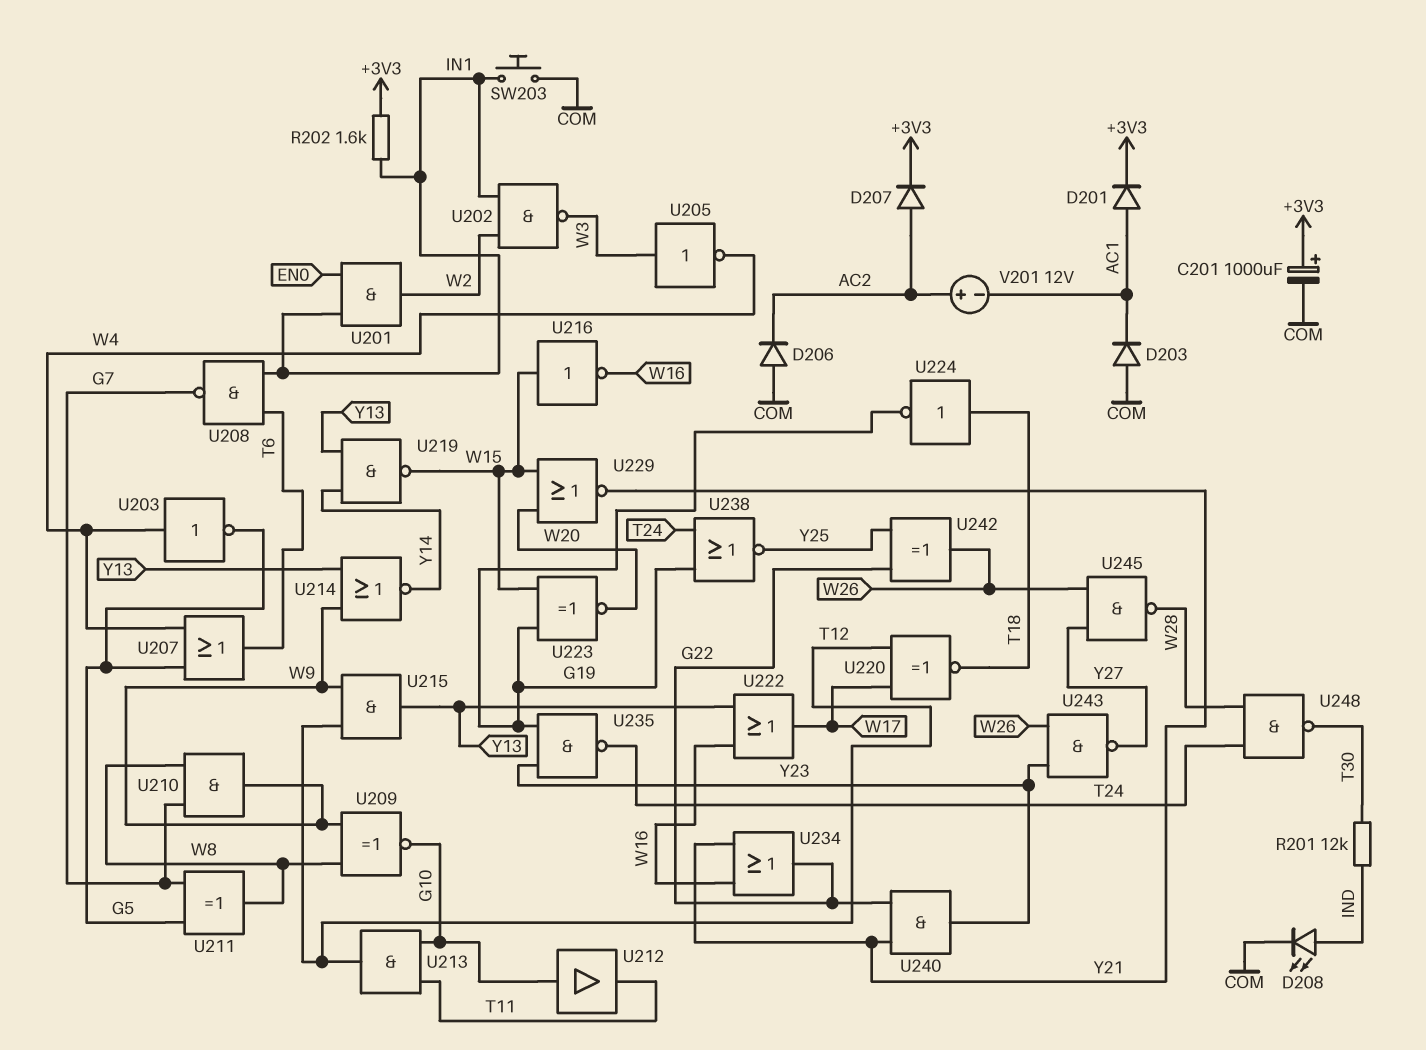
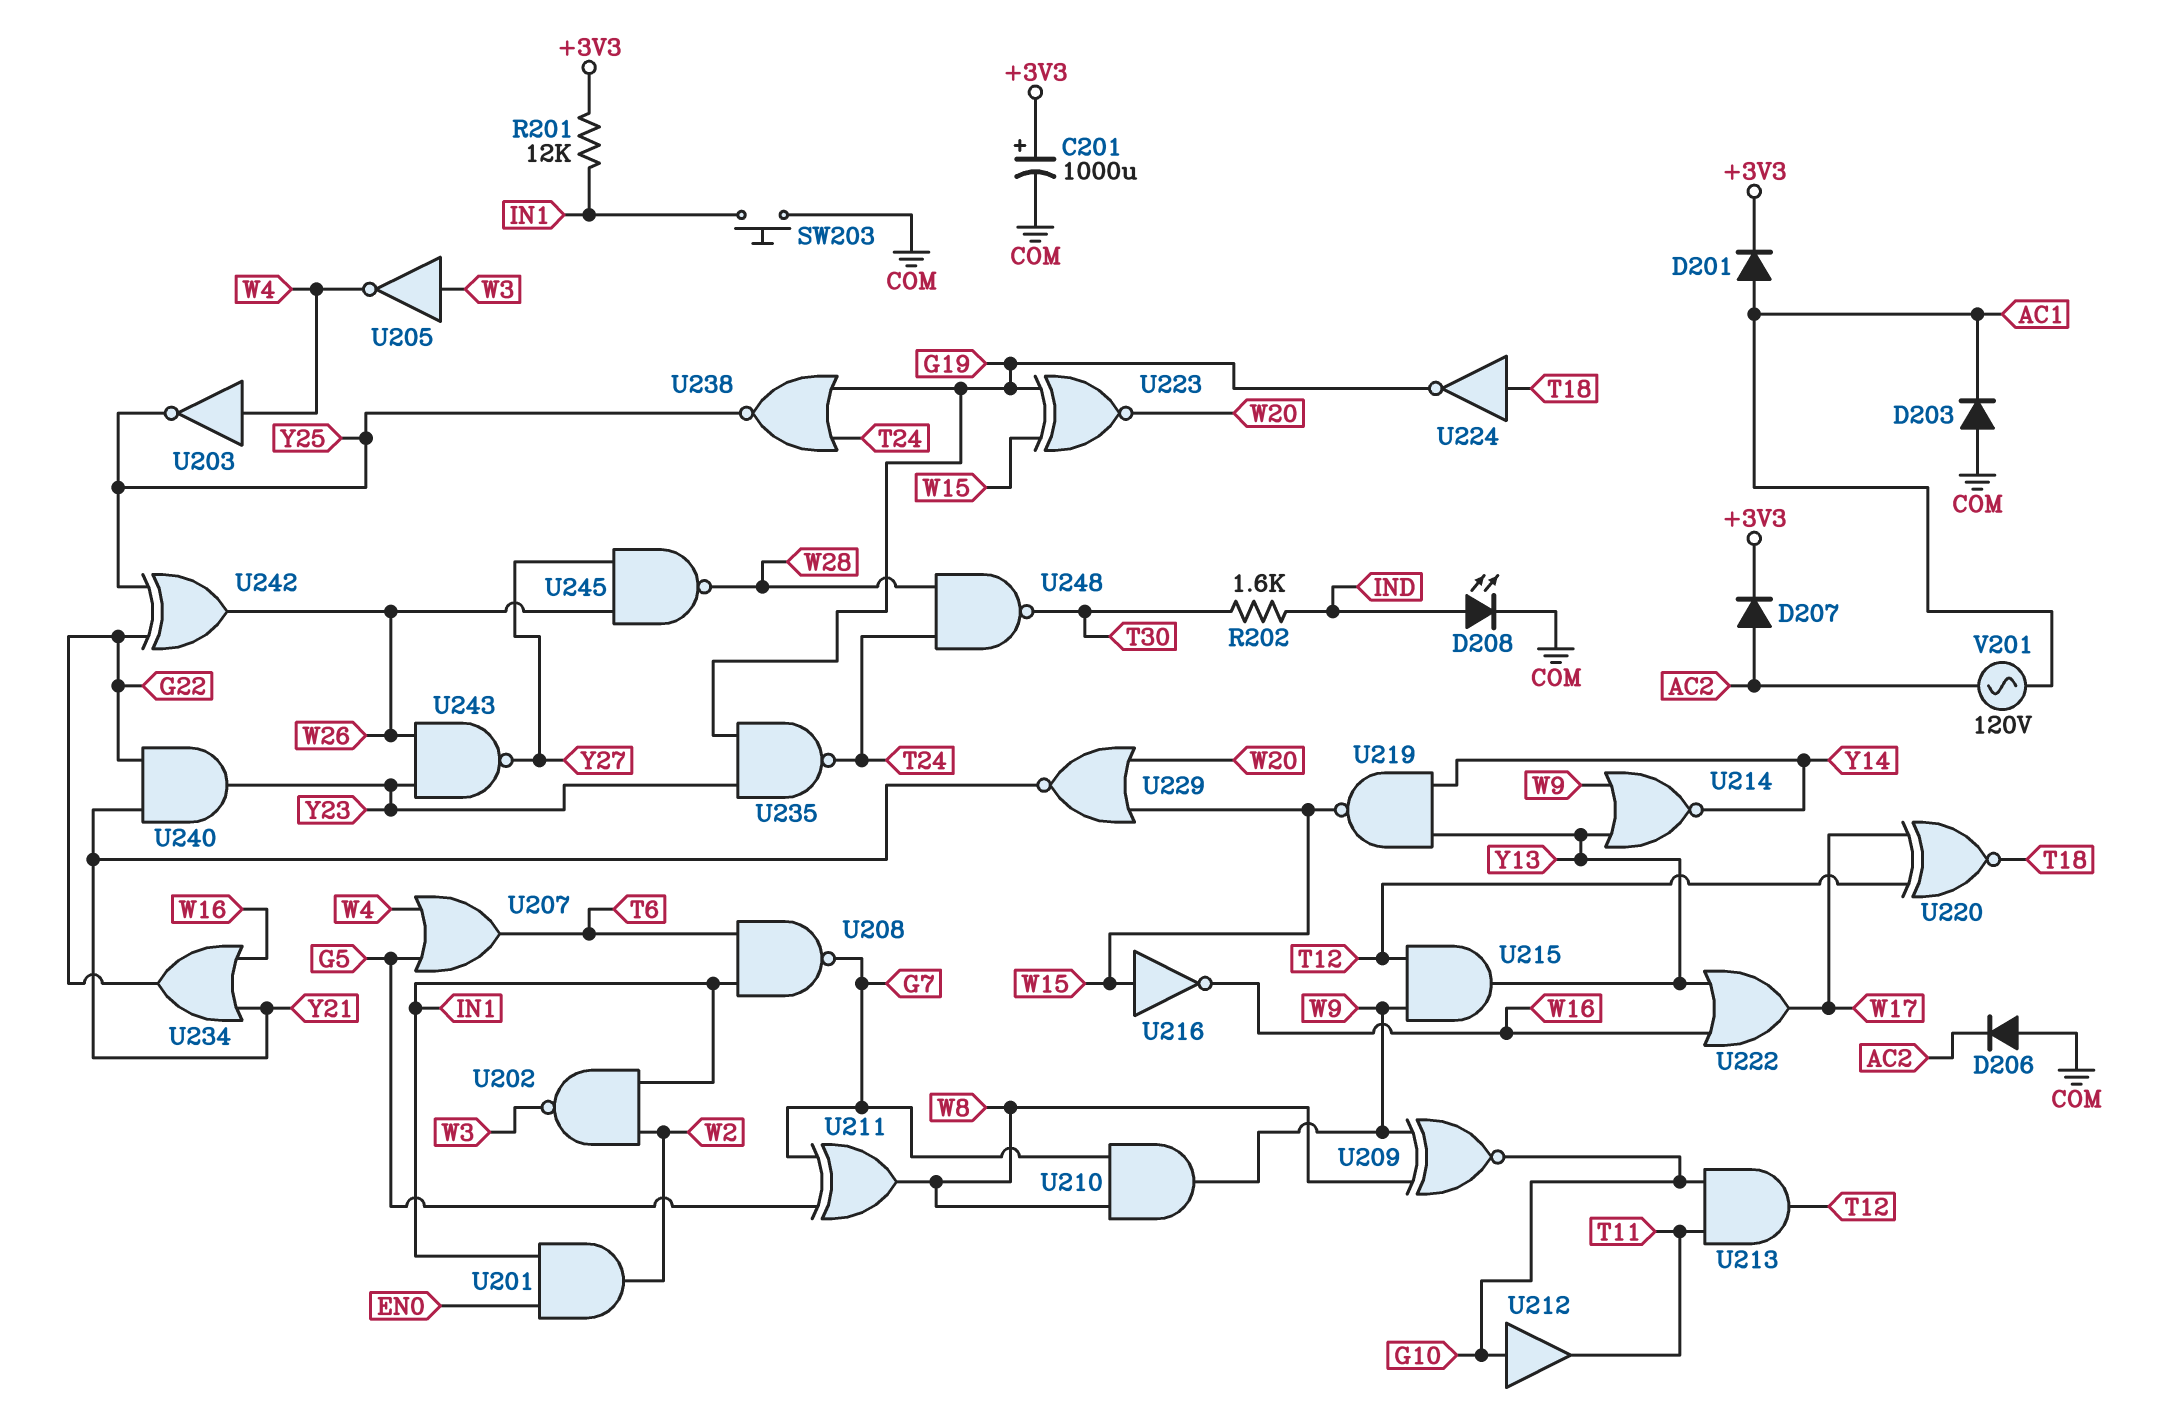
R201: 12k (IND, T30) -> 12k (+3V3, IN1)
R202: 1.6k (+3V3, IN1) -> 1.6k (IND, T30)
U203: NOT (in W4, out G5) -> NOT (in W4, out Y25)
V201: 12V (plus AC2, minus AC1) -> AC 120V (AC1, AC2)

